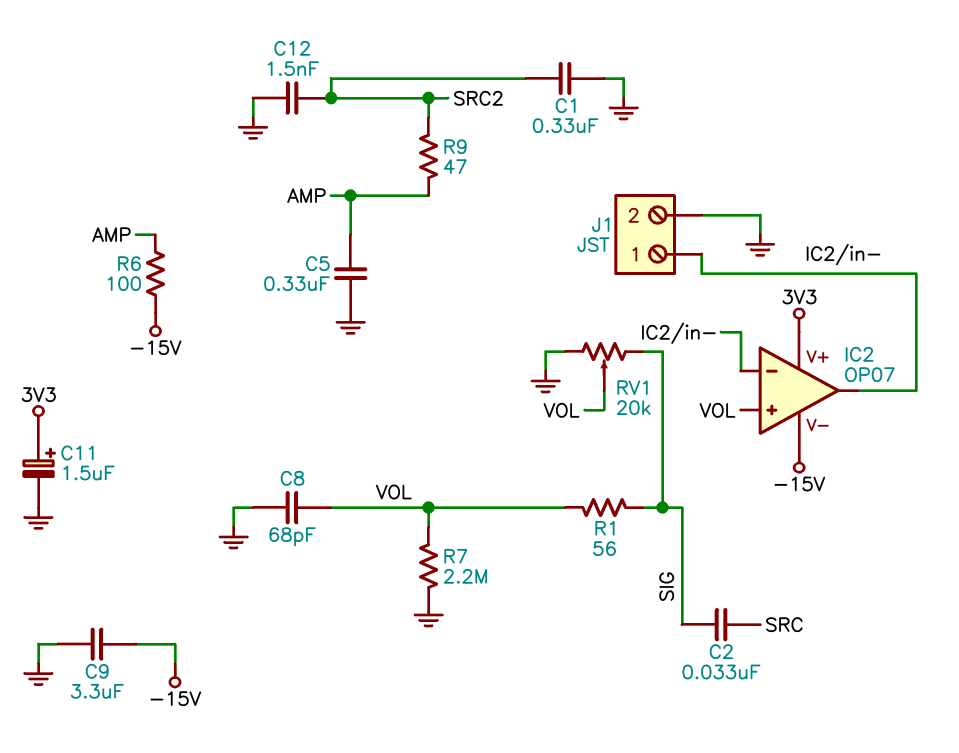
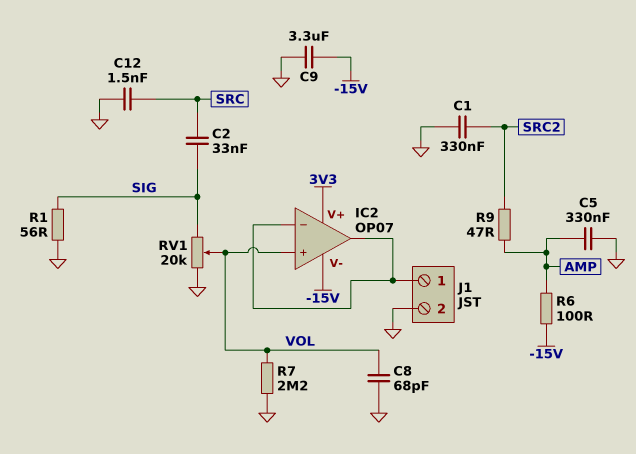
C11: 1.5uF (plus 3V3, minus GND) -> none
C12: 1.5nF (GND, SRC2) -> 1.5nF (GND, SRC)
R1: 56 (SIG, VOL) -> 56 (GND, SIG)

